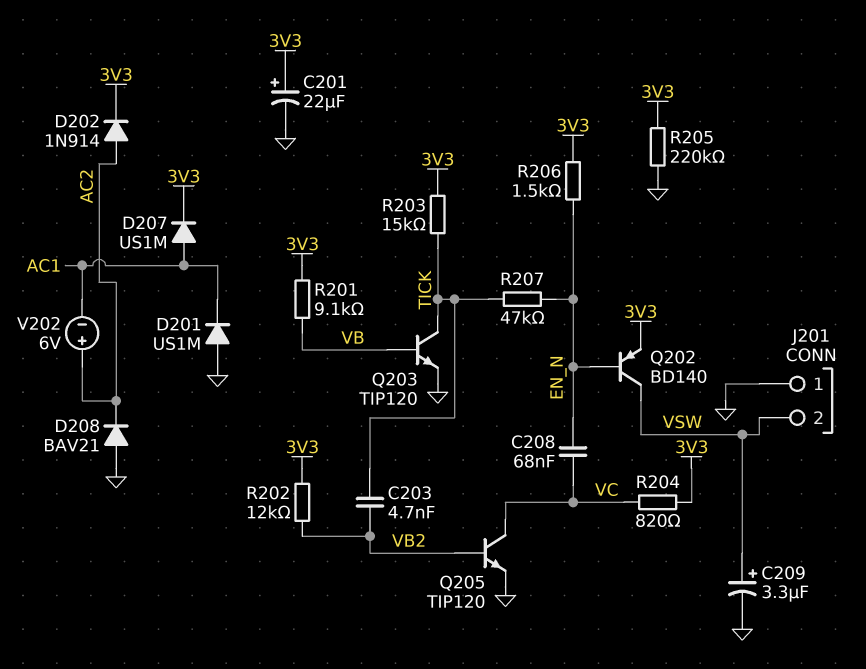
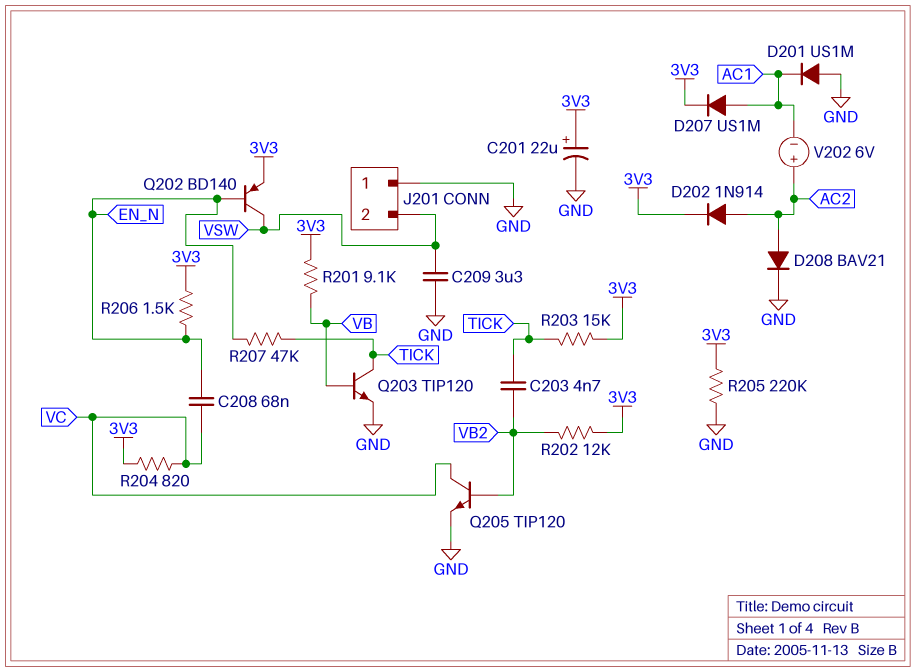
C209: 3.3uF (plus VSW, minus GND) -> 3.3uF (GND, VSW)
D208: diode BAV21 (A GND, K AC2) -> diode BAV21 (A AC2, K GND)

